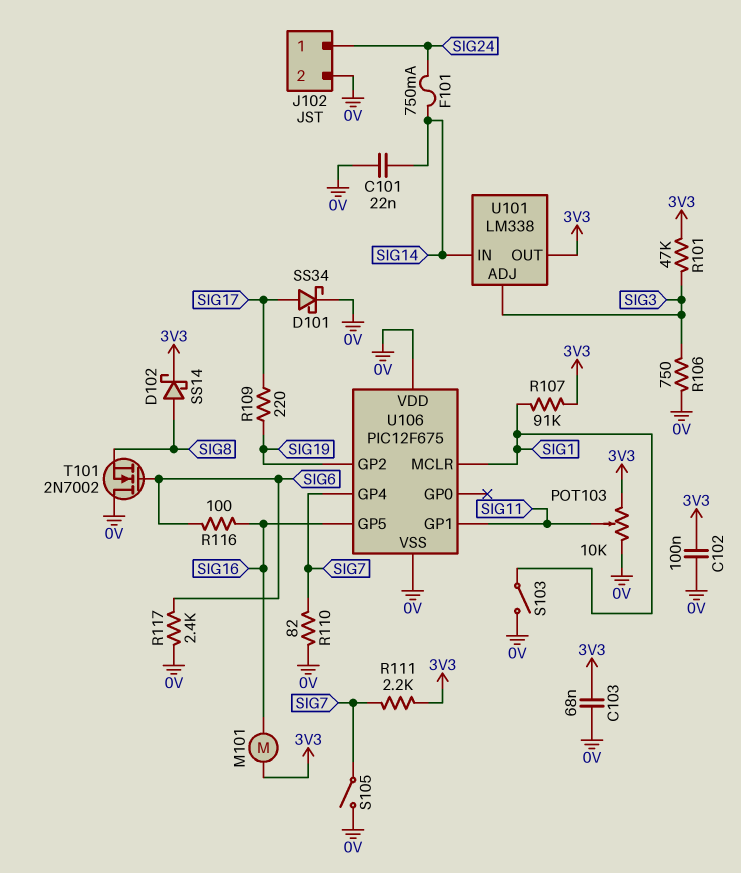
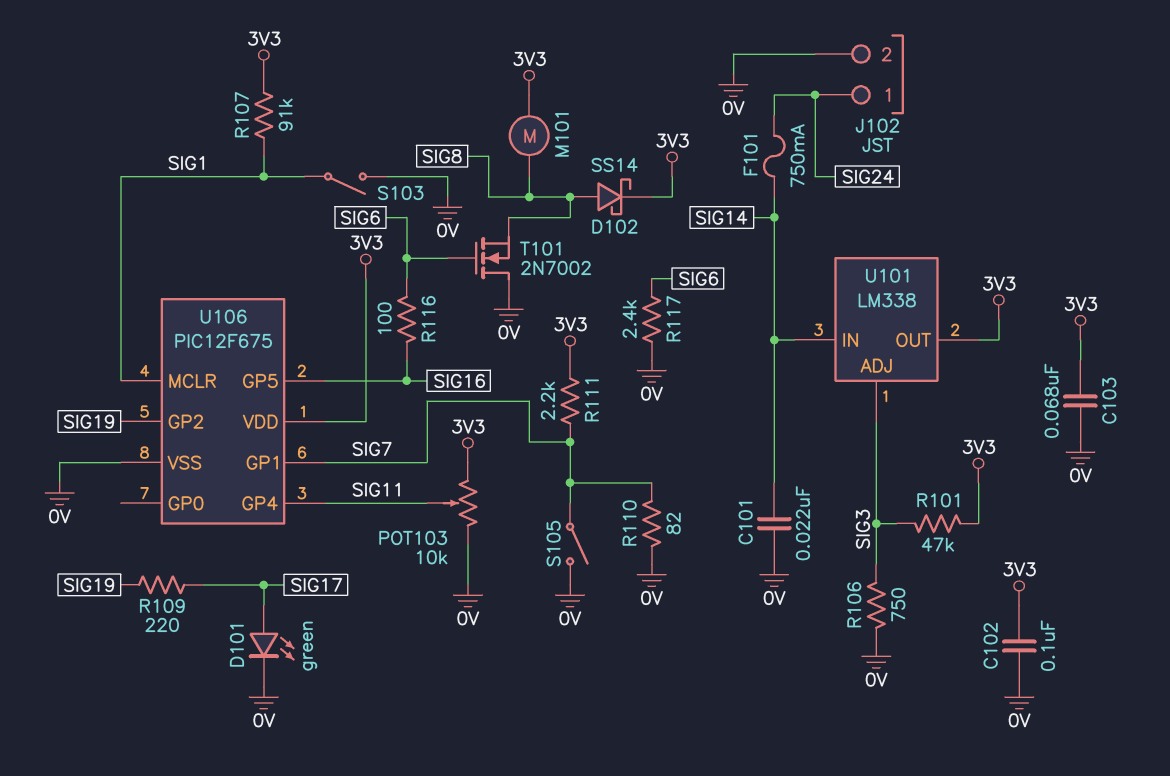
D101: schottky SS34 (A SIG17, K 0V) -> LED green (A SIG17, K 0V)
M101: motor (3V3, SIG16) -> motor (3V3, SIG8)
U106 pin GP1: SIG11 -> SIG7
U106 pin GP4: SIG7 -> SIG11
U106 pin VDD: 0V -> 3V3

